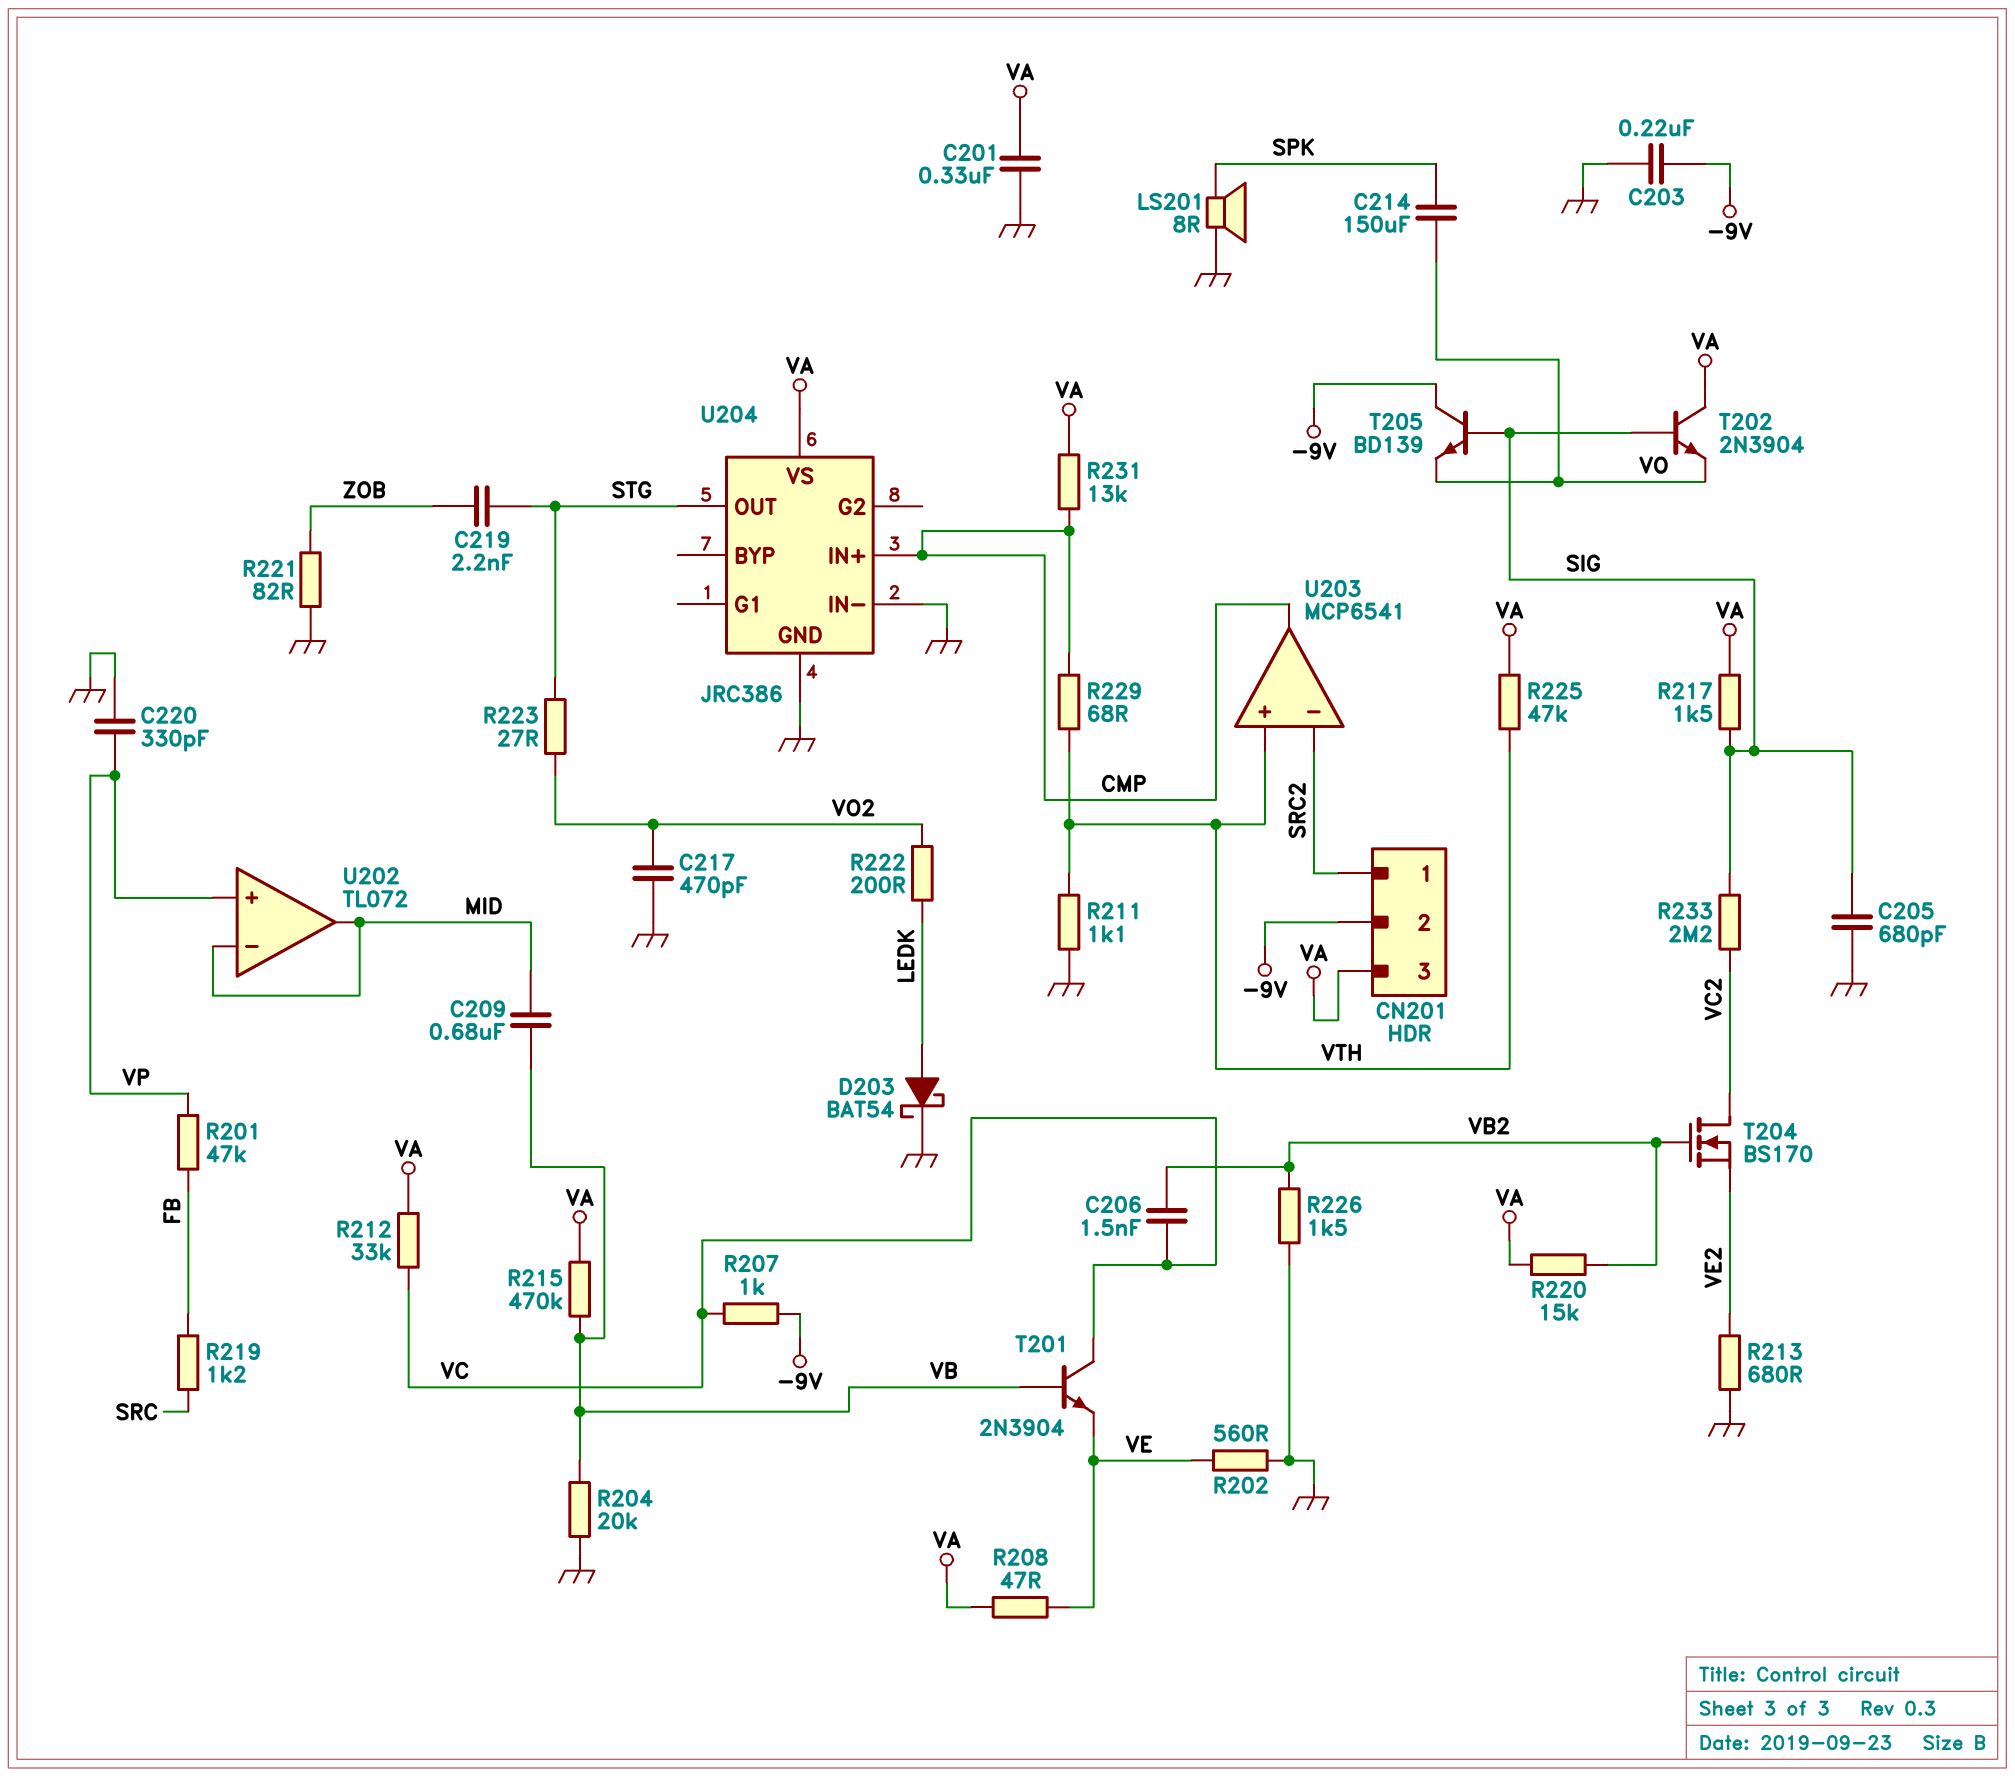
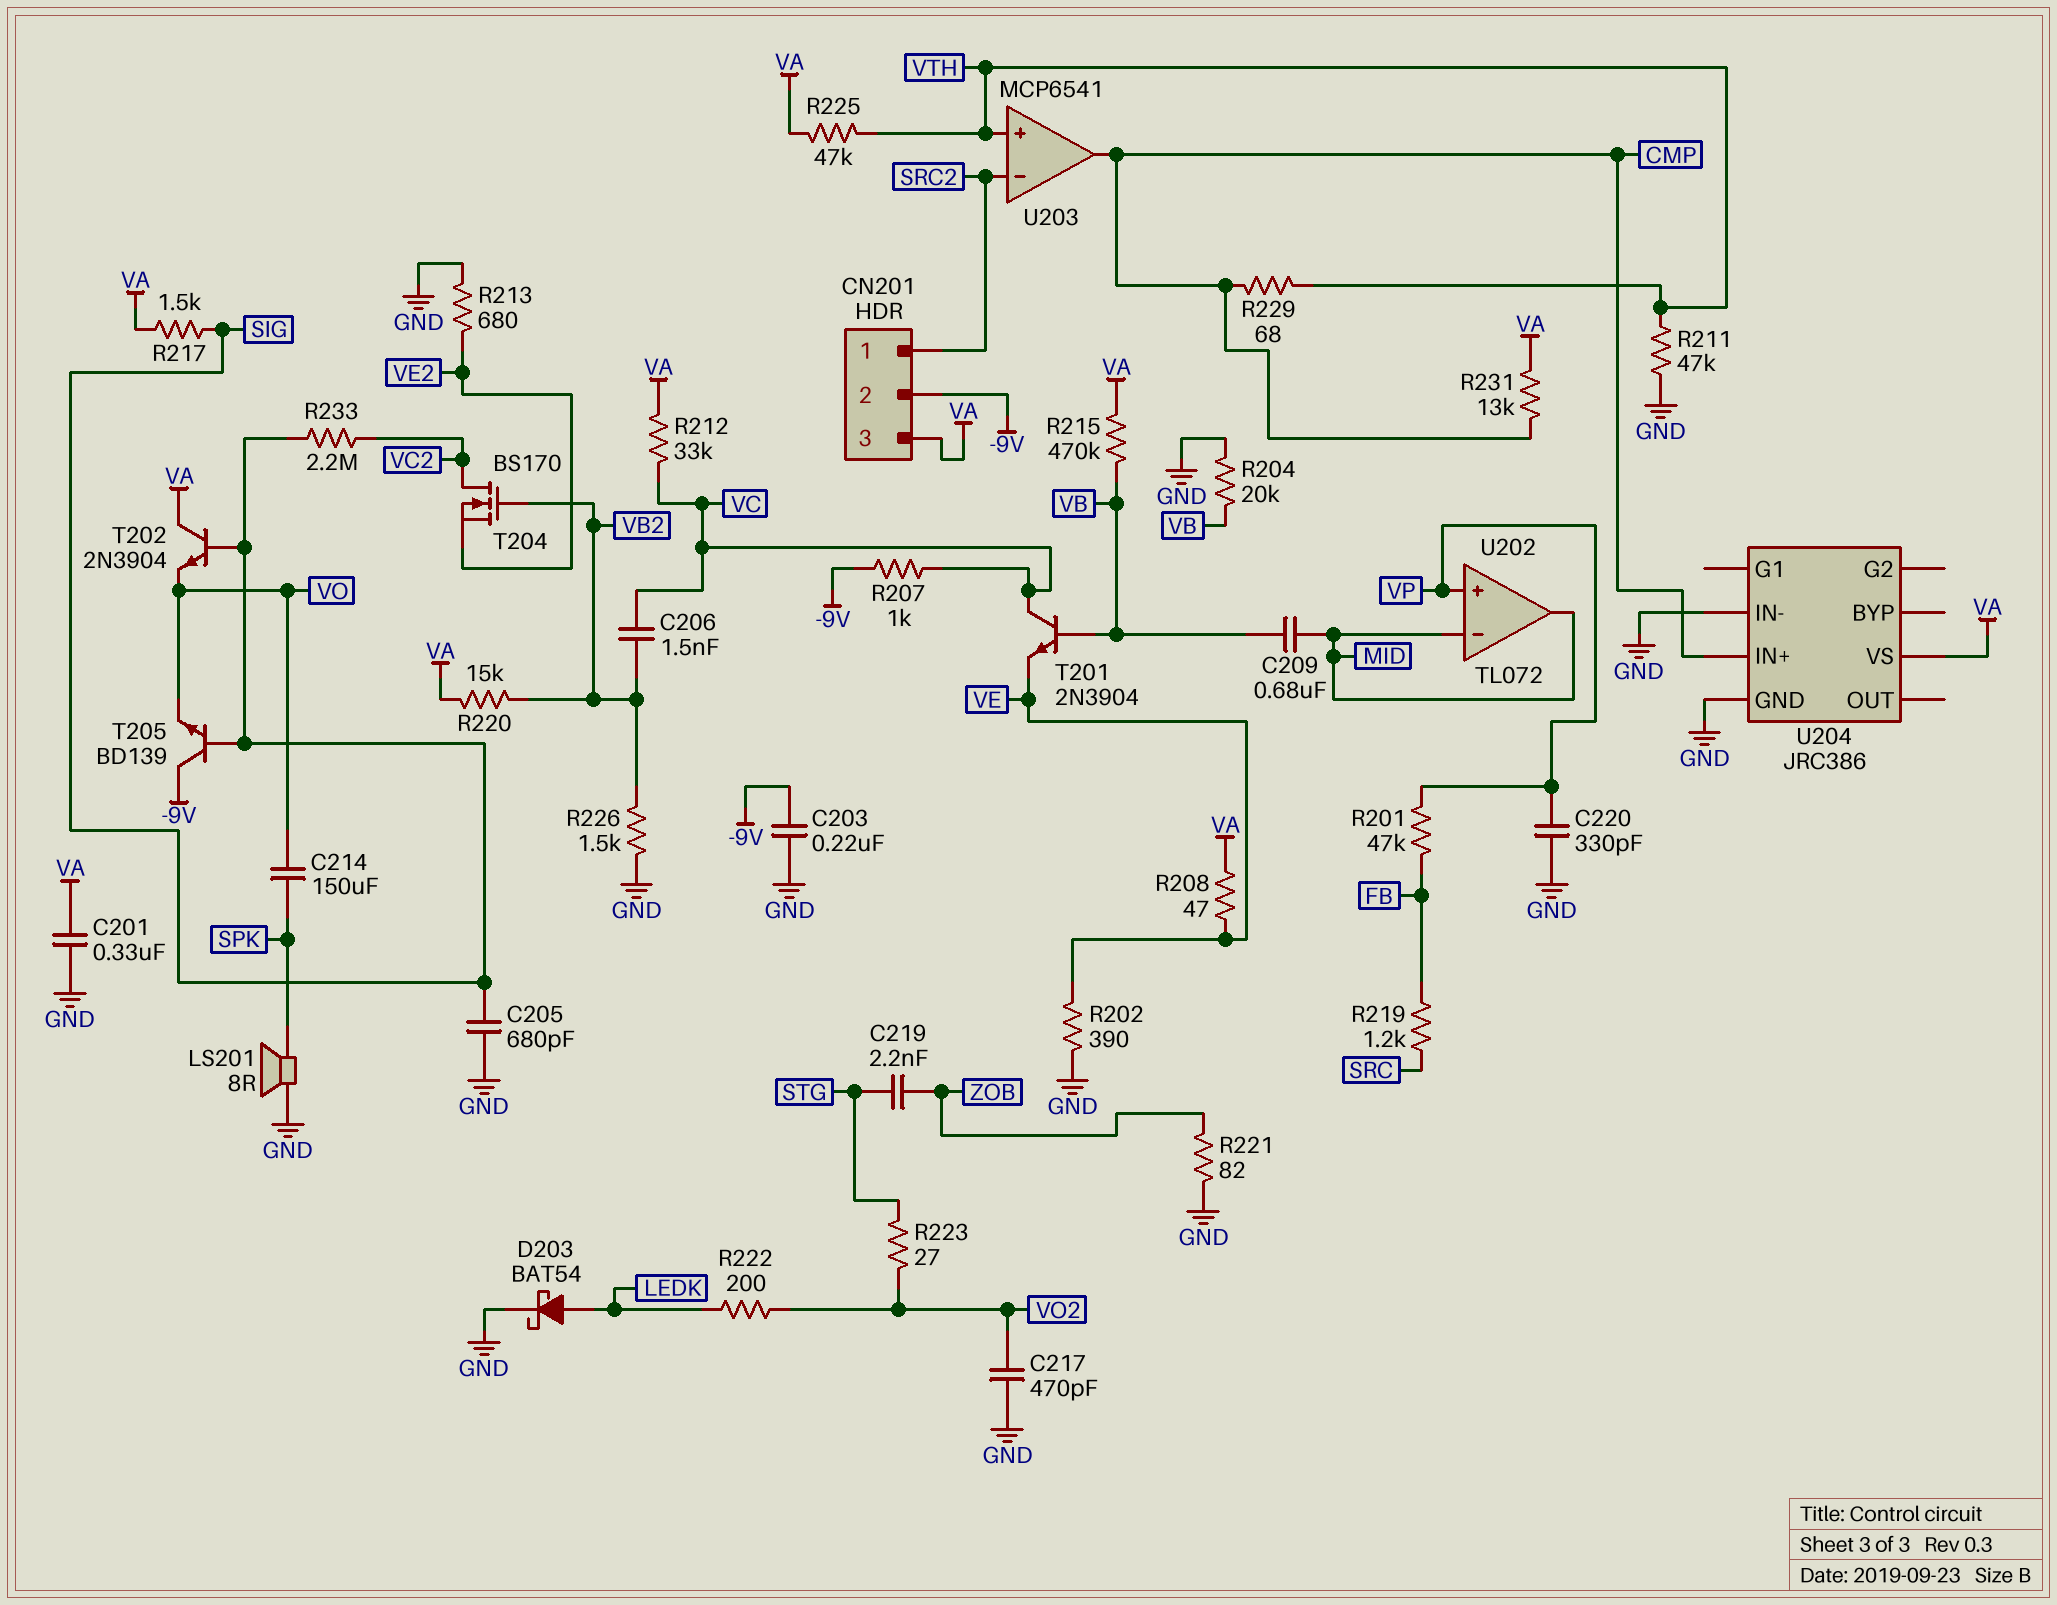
R202: 560 (GND, VE) -> 390 (GND, VE)
R211: 1.1k (GND, VTH) -> 47k (GND, VTH)
U204 pin OUT: STG -> none

